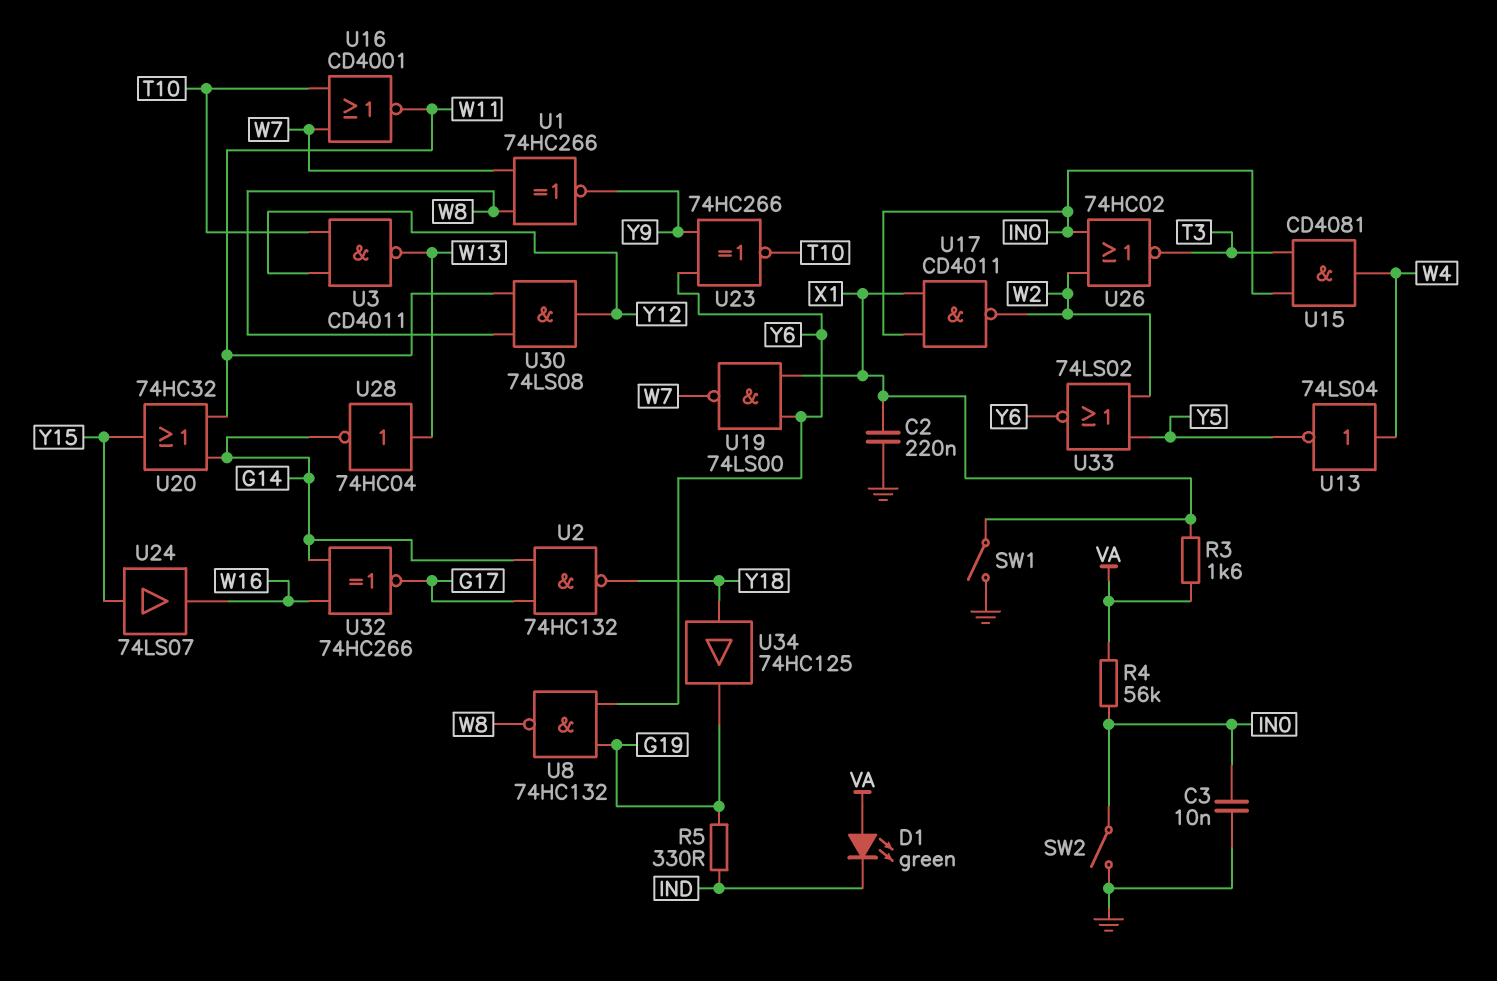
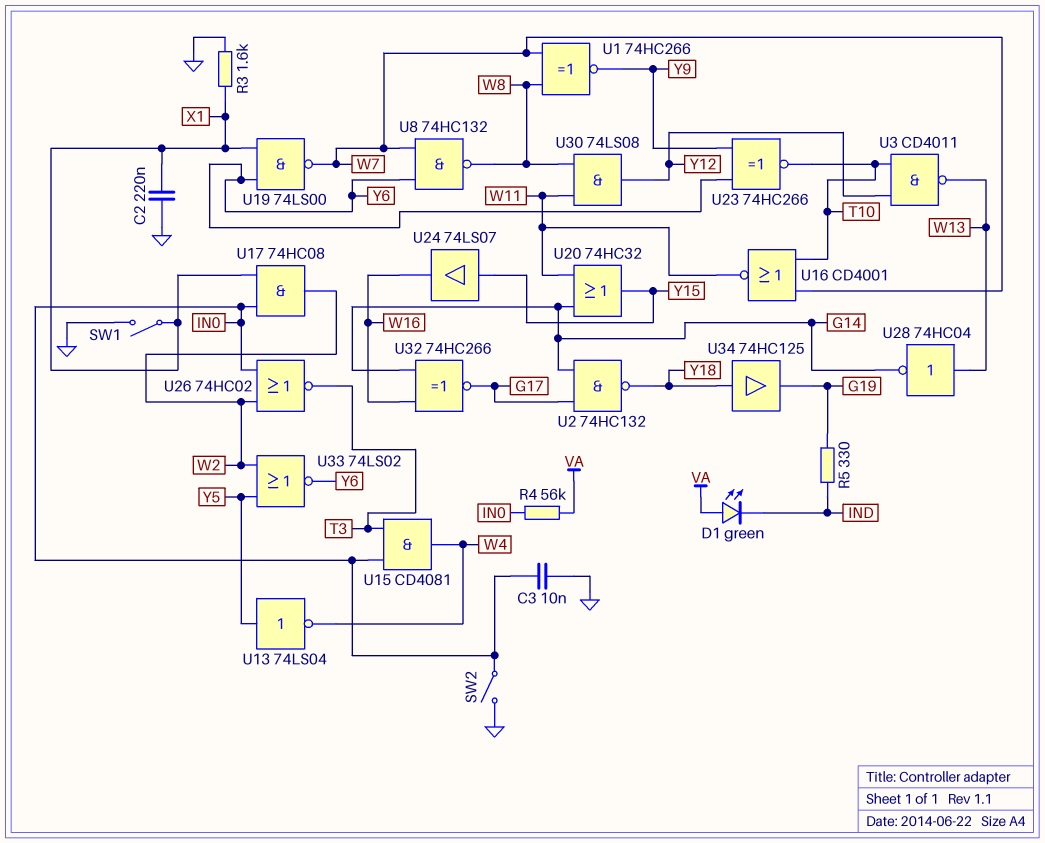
R3: 1.6k (VA, X1) -> 1.6k (GND, X1)
U8: NAND 74HC132 (in G19, in Y6, out W8) -> NAND 74HC132 (in W7, in Y6, out W8)
U13: NOT 74LS04 (in W4, out Y5) -> NOT 74LS04 (in Y5, out W4)
U17: NAND CD4011 (in IN0, in X1, out W2) -> AND 74HC08 (in IN0, in X1, out W2)

